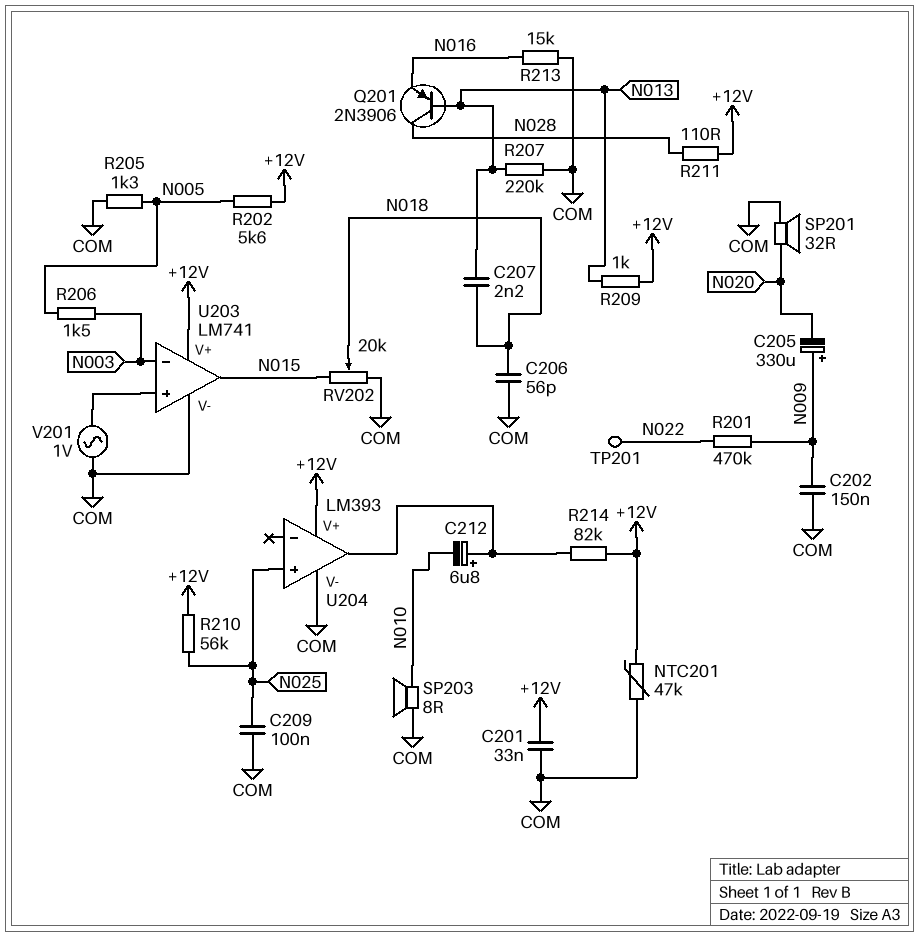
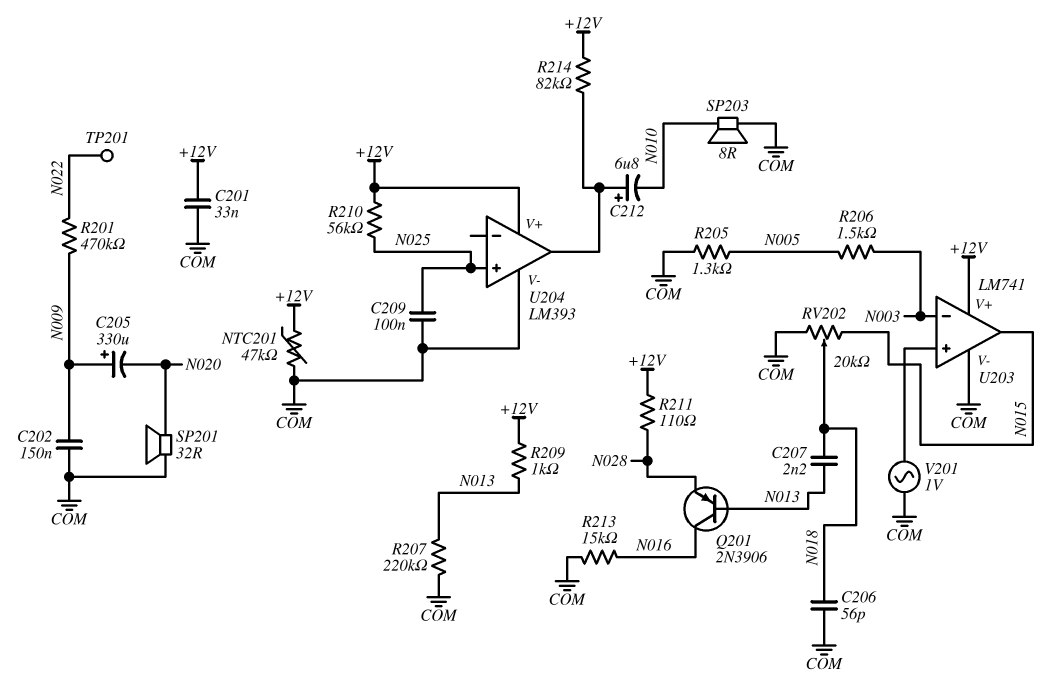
Q201: PNP 2N3906 (B N013, C N028, E N016) -> PNP 2N3906 (B N013, C N016, E N028)
R202: 5.6k (+12V, N005) -> none

